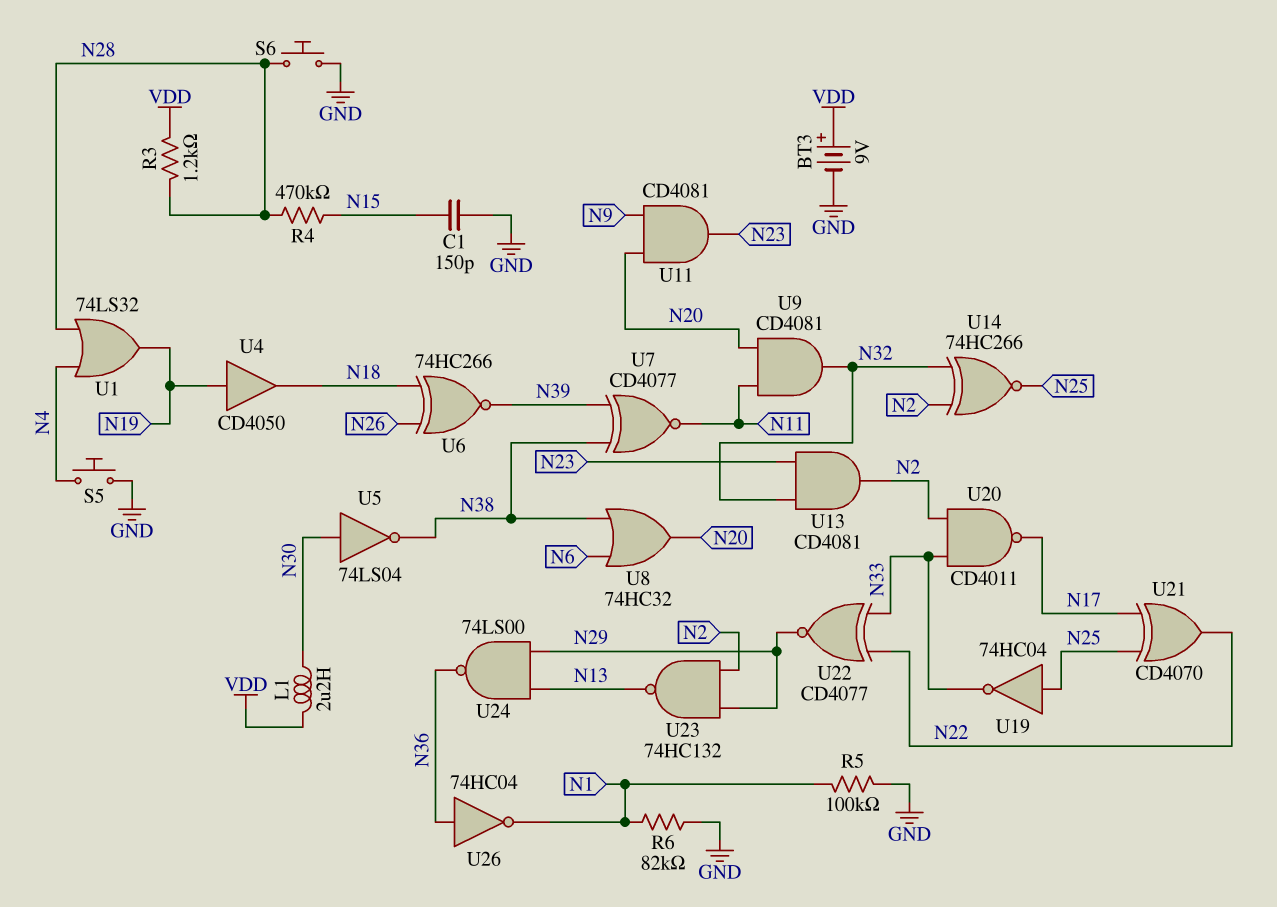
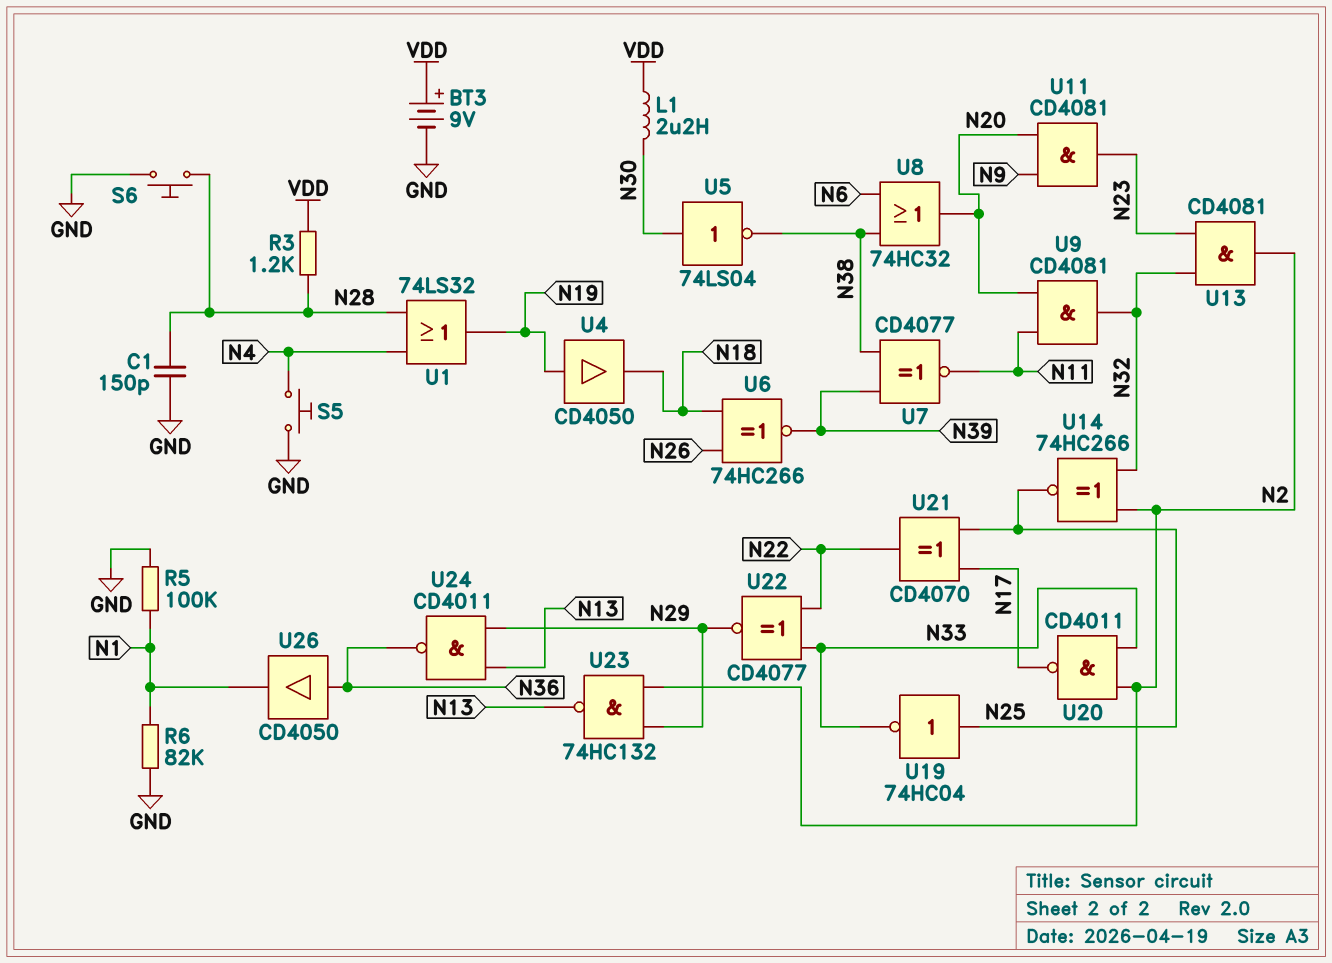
C1: 150pF (GND, N15) -> 150pF (GND, N28)
R4: 470k (N15, N28) -> none
U24: NAND 74LS00 (in N13, in N29, out N36) -> NAND CD4011 (in N13, in N29, out N36)
U26: NOT 74HC04 (in N36, out N1) -> buffer CD4050 (in N36, out N1)

